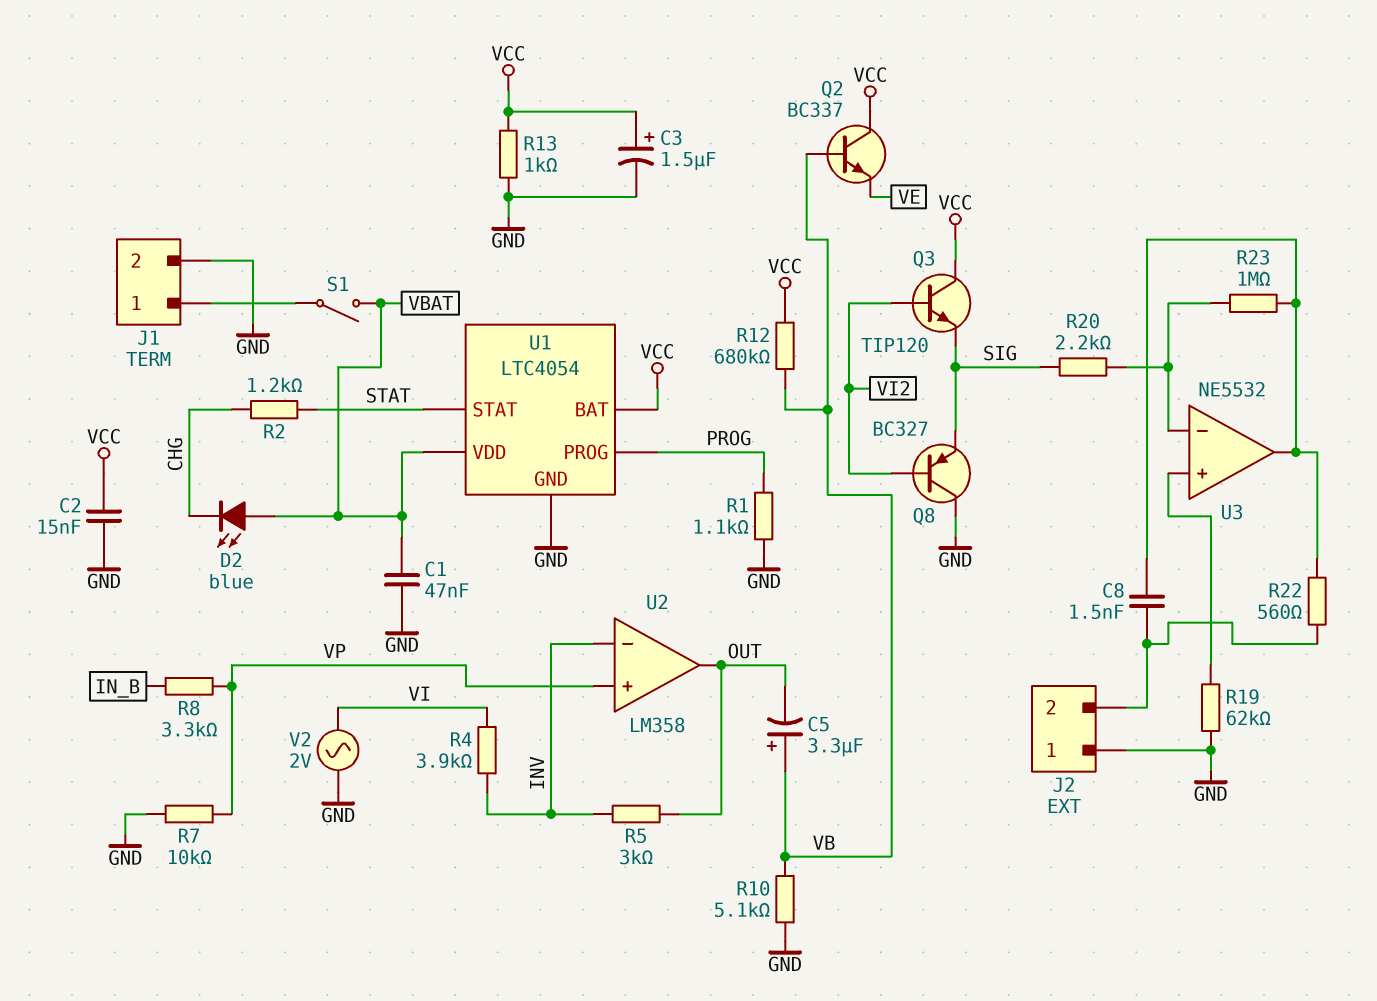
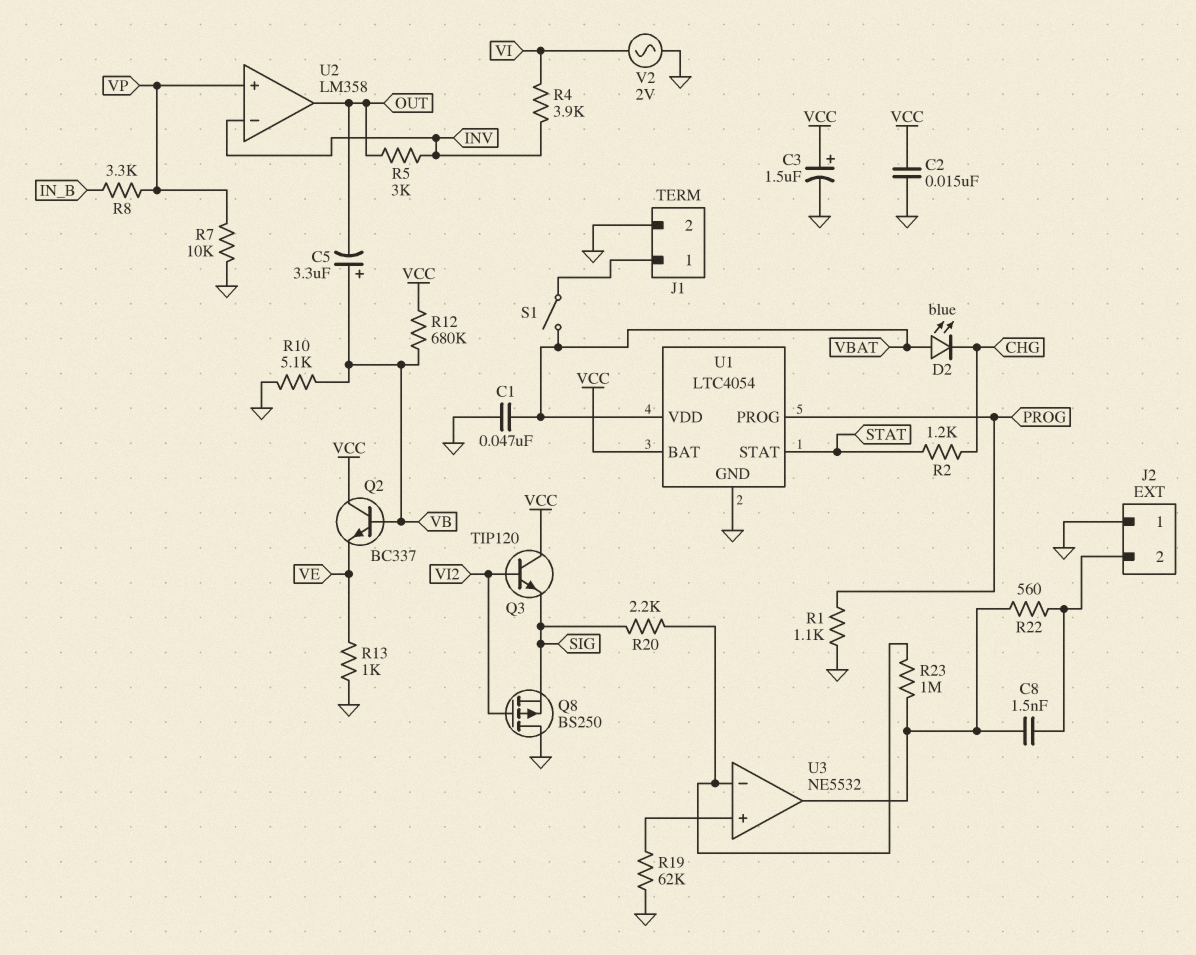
Q8: PNP BC327 (B VI2, C GND, E SIG) -> PMOS BS250 (G VI2, D GND, S SIG)
R13: 1k (GND, VCC) -> 1k (GND, VE)

